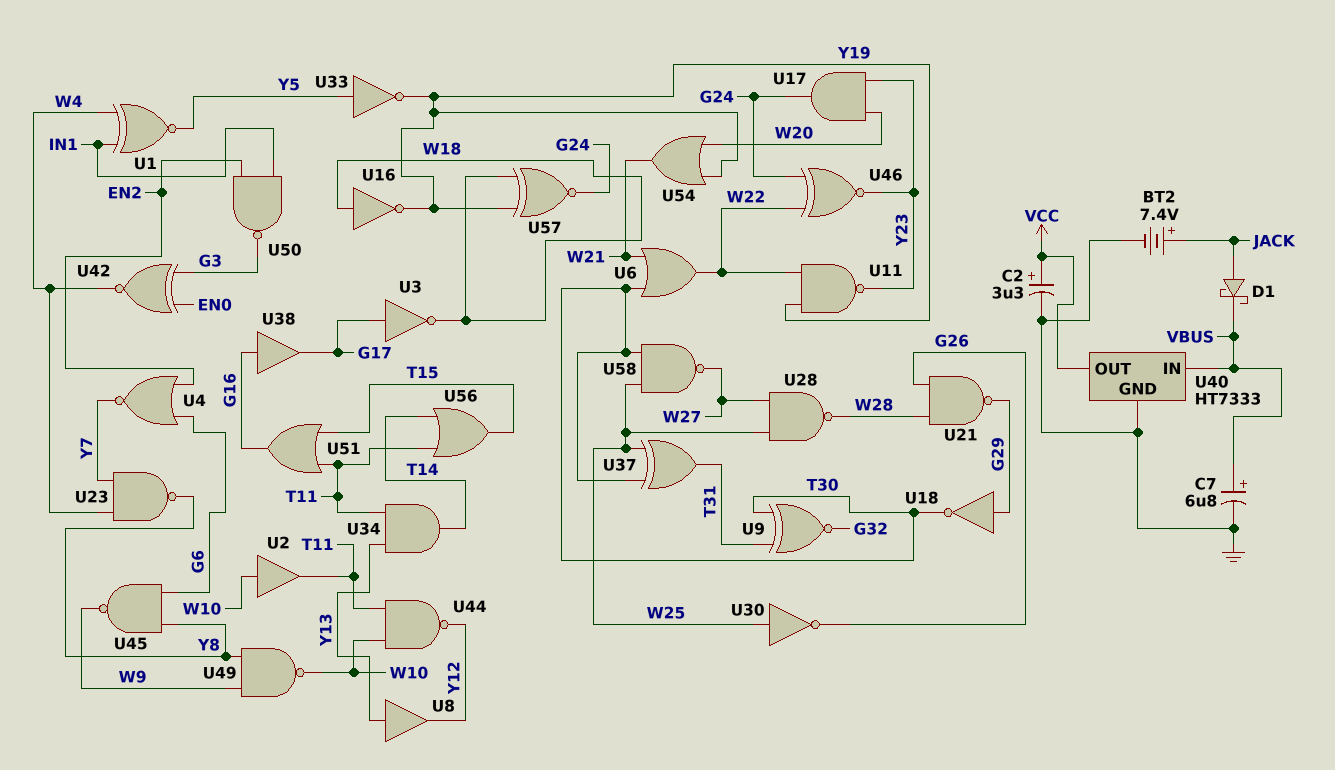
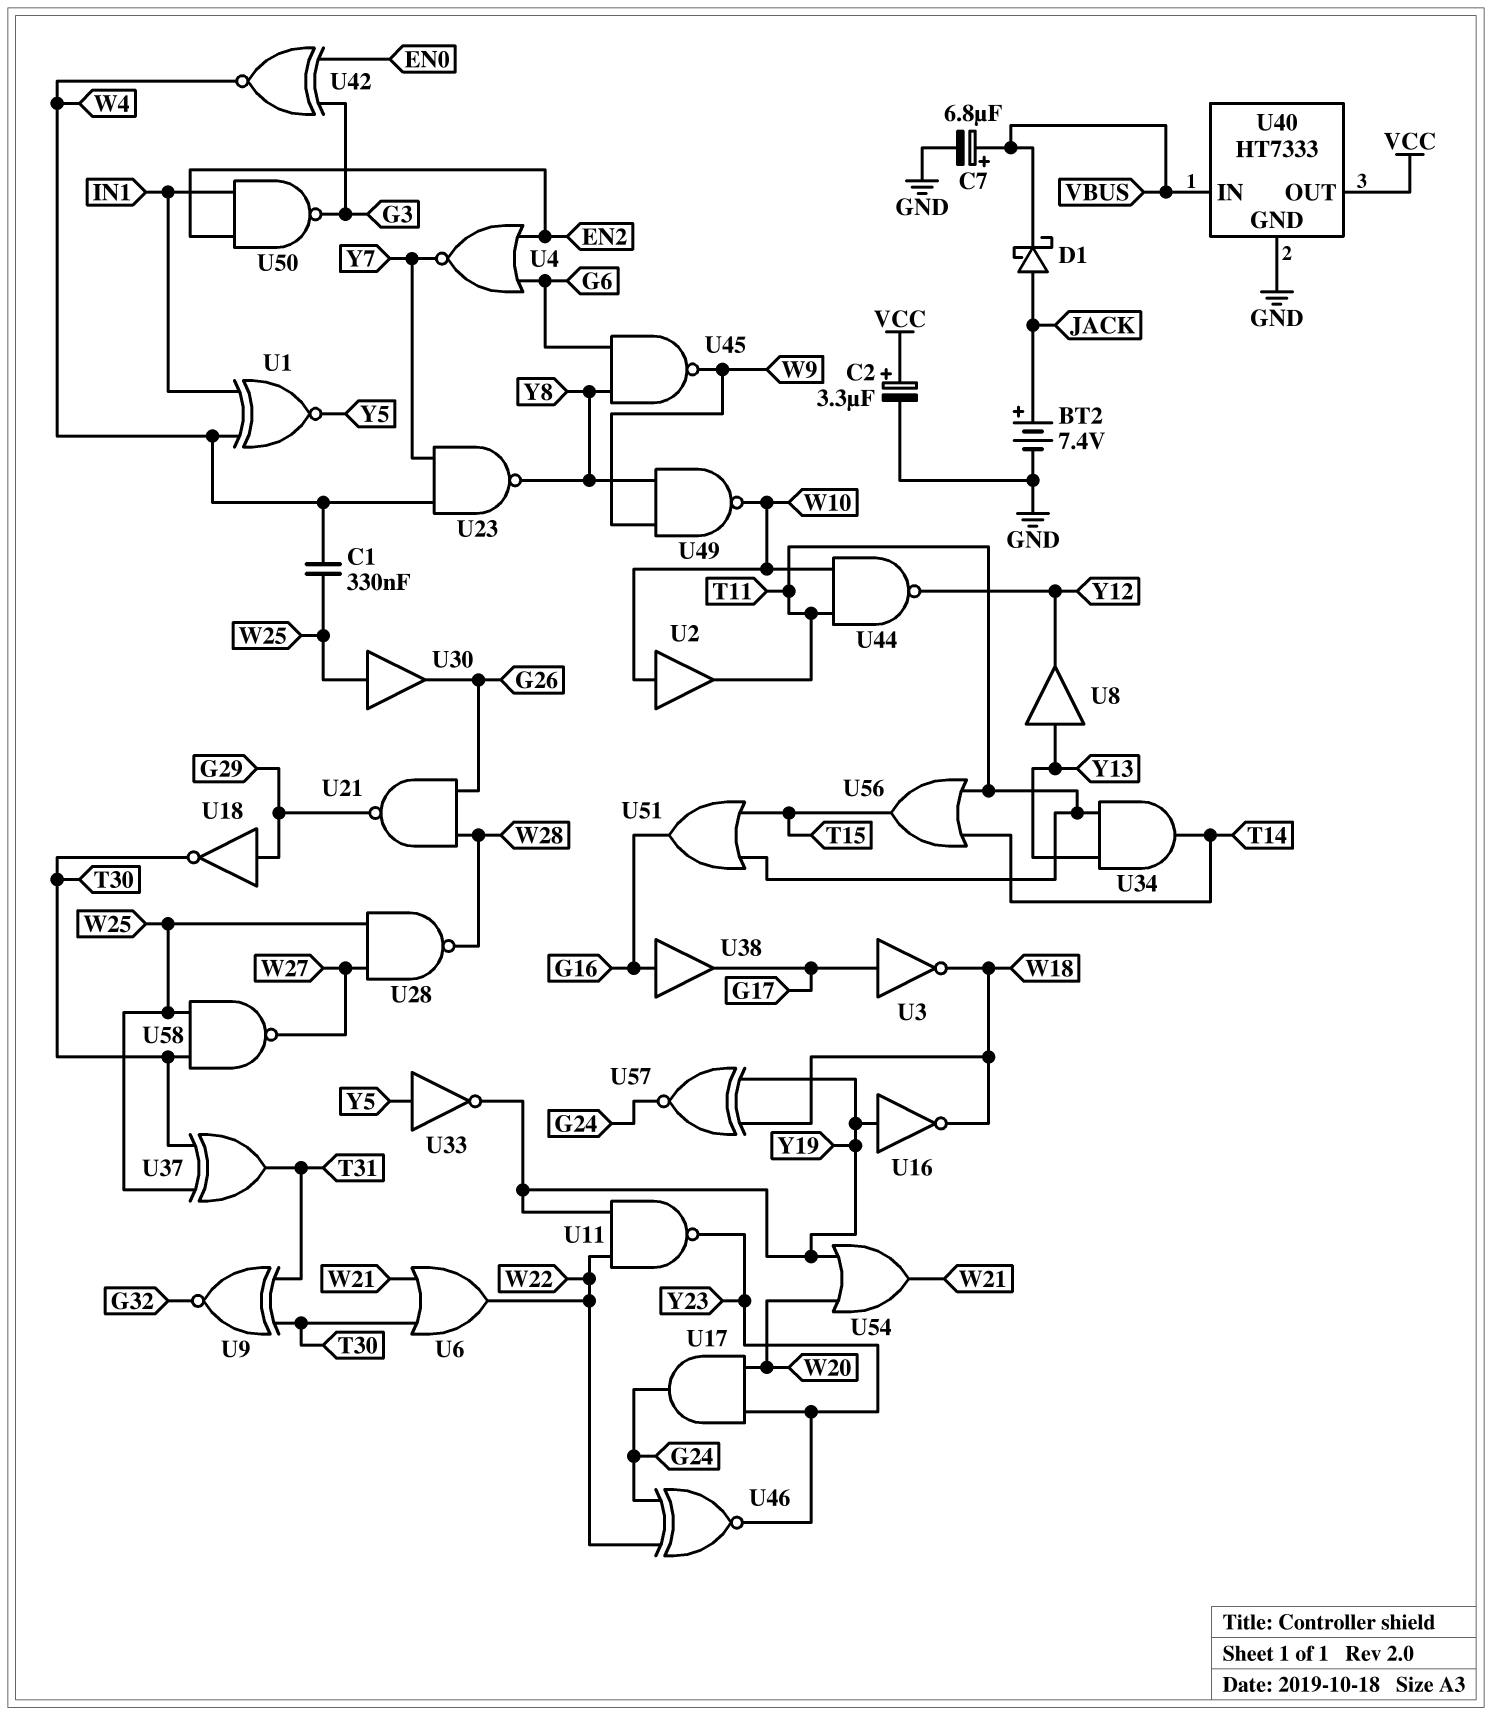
C1: none -> 330nF (W4, W25)
U16: NOT (in W18, out Y19) -> NOT (in Y19, out W18)
U30: NOT (in W25, out G26) -> buffer (in W25, out G26)

